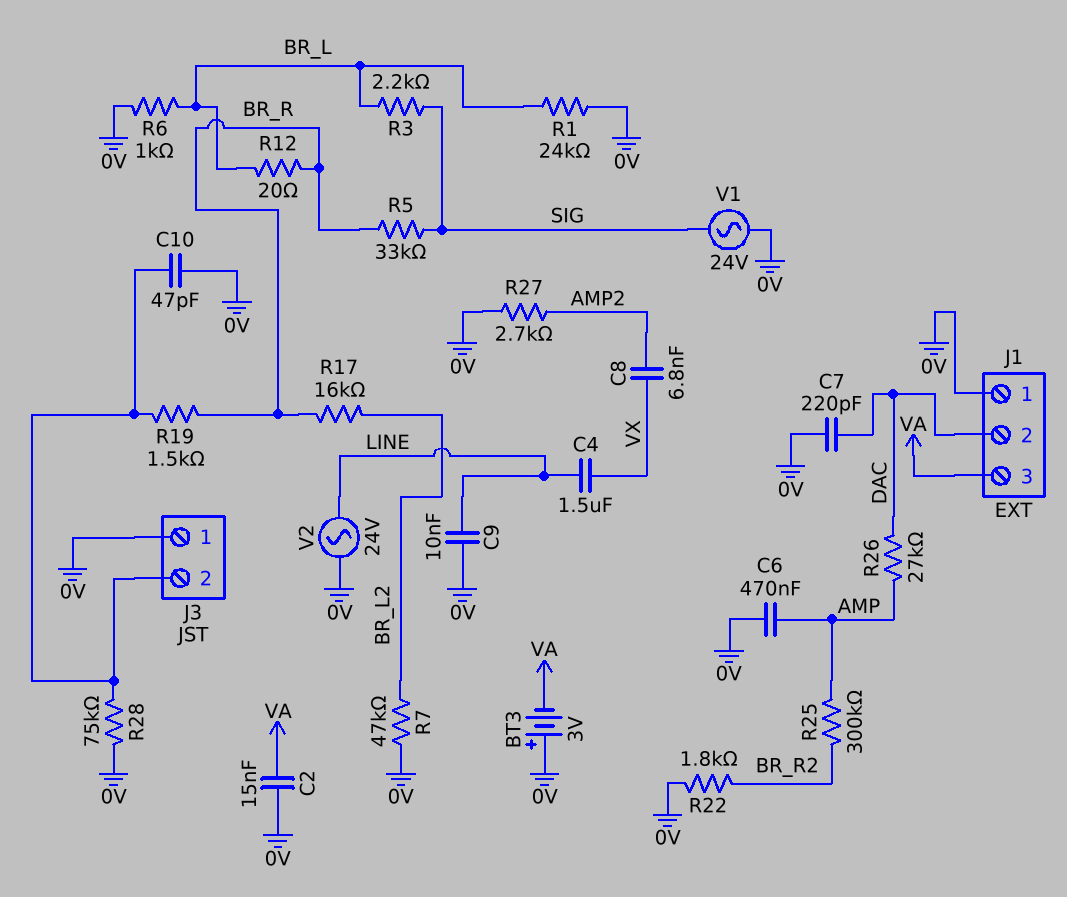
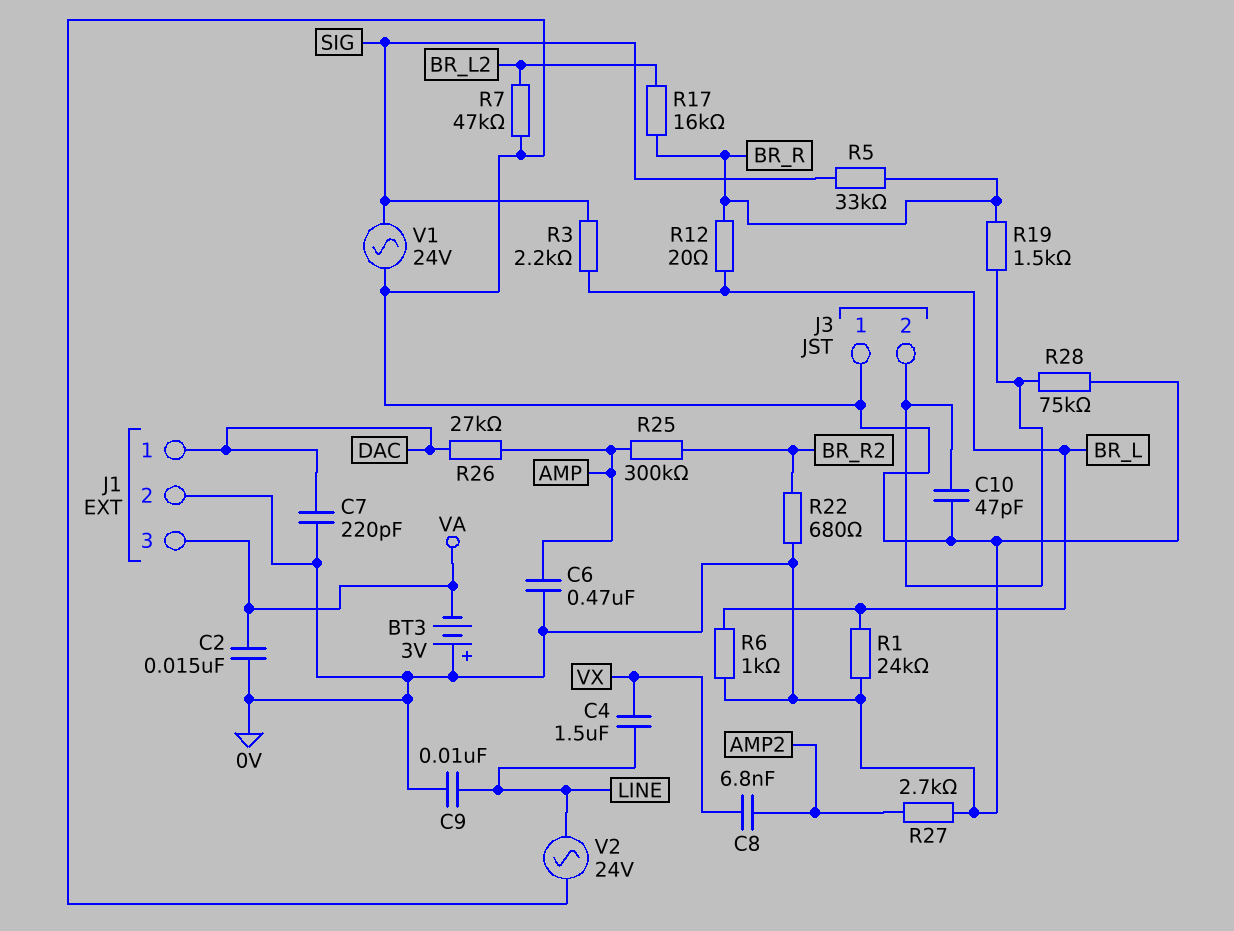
J1 pin 1: 0V -> DAC
J1 pin 2: DAC -> 0V
R22: 1.8k (0V, BR_R2) -> 680 (0V, BR_R2)

